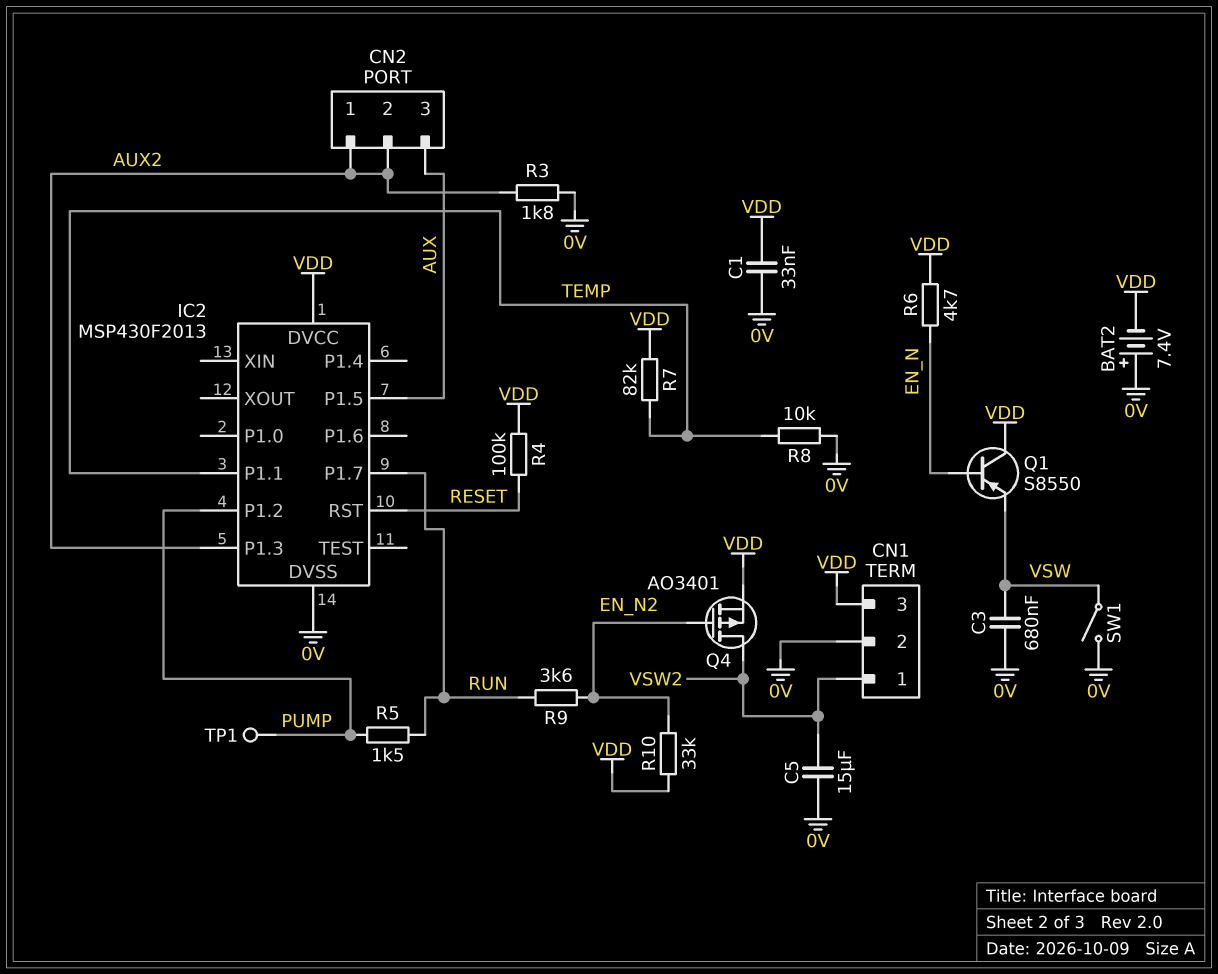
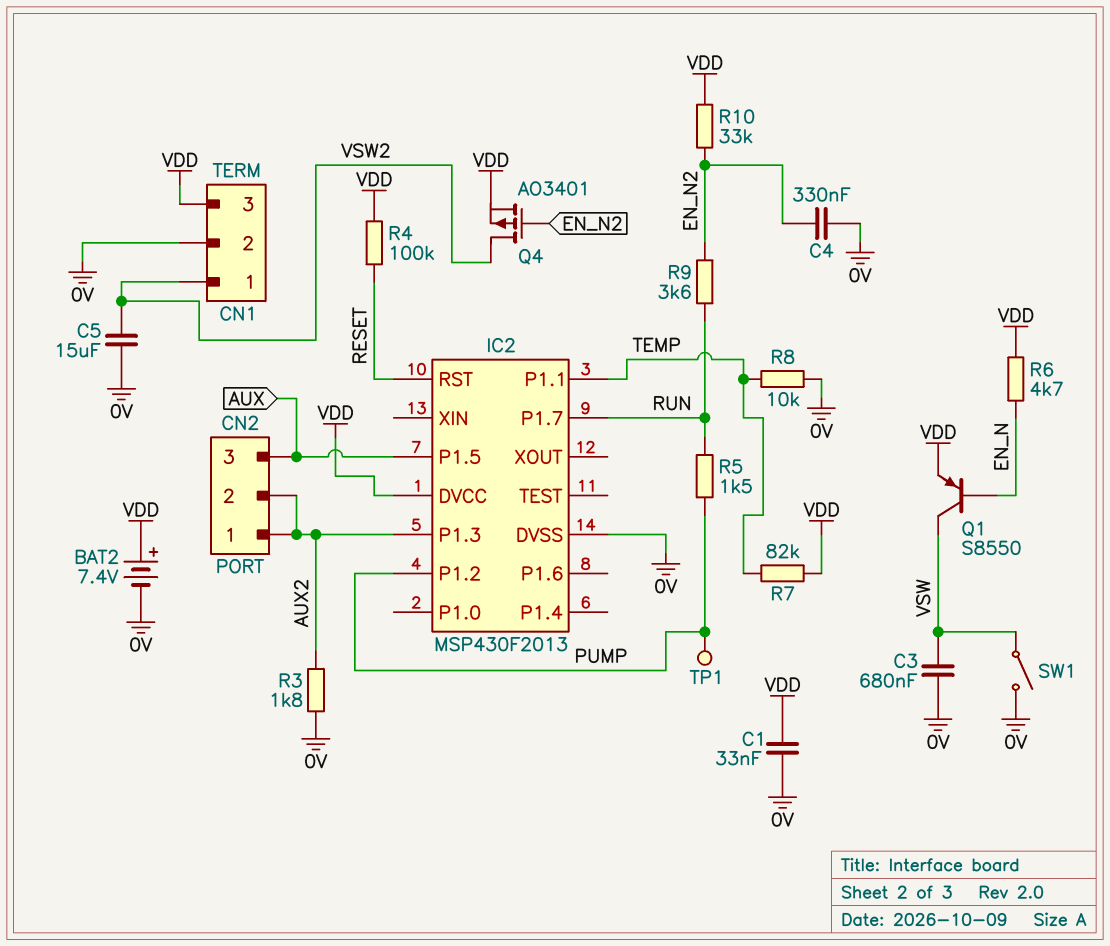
BAT2: 7.4V (plus 0V, minus VDD) -> 7.4V (plus VDD, minus 0V)
C4: none -> 330nF (0V, EN_N2)
Q1: PNP S8550 (B EN_N, C VDD, E VSW) -> PNP S8550 (B EN_N, C VSW, E VDD)

